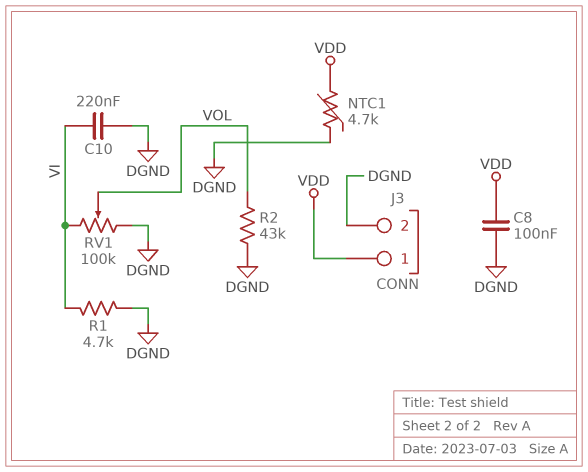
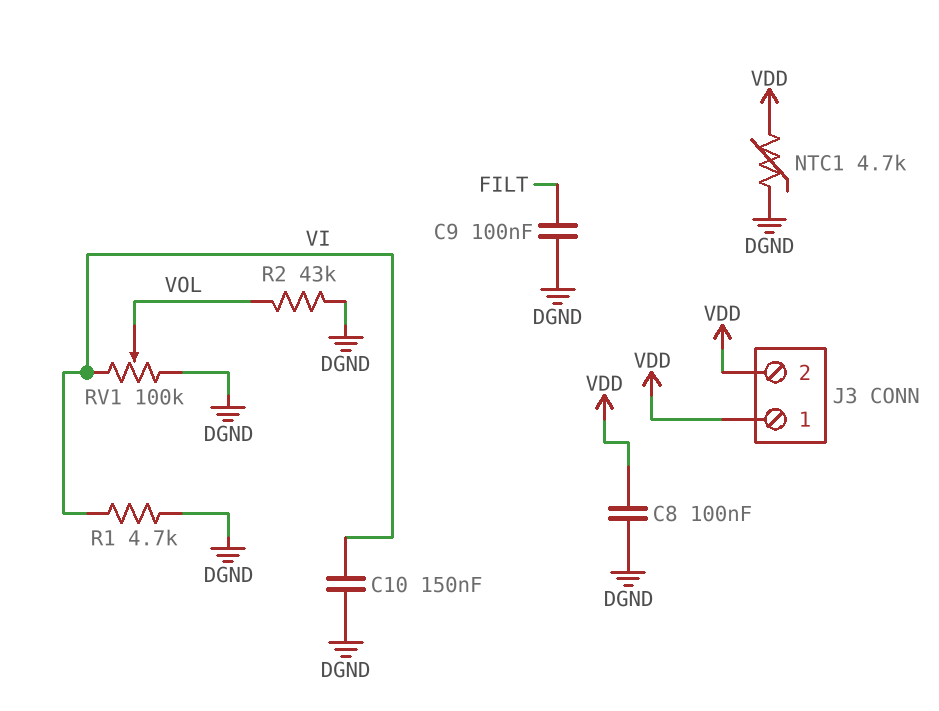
C9: none -> 100nF (DGND, FILT)
C10: 220nF (DGND, VI) -> 150nF (DGND, VI)
J3 pin 2: DGND -> VDD

